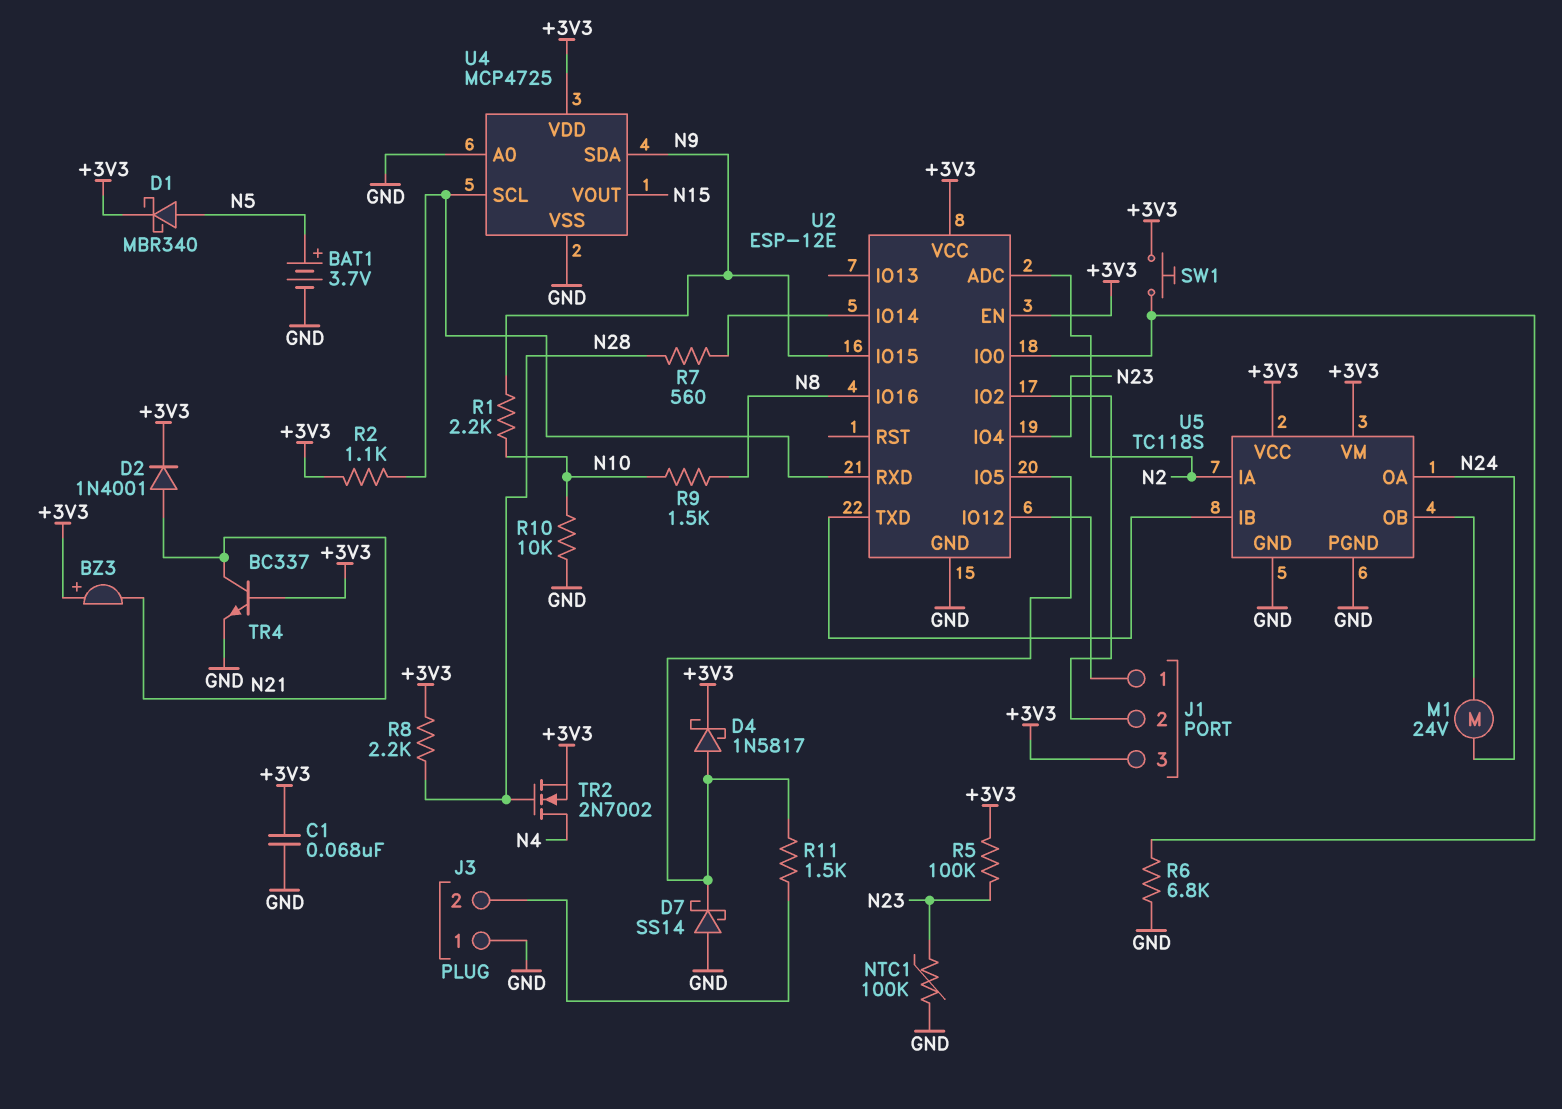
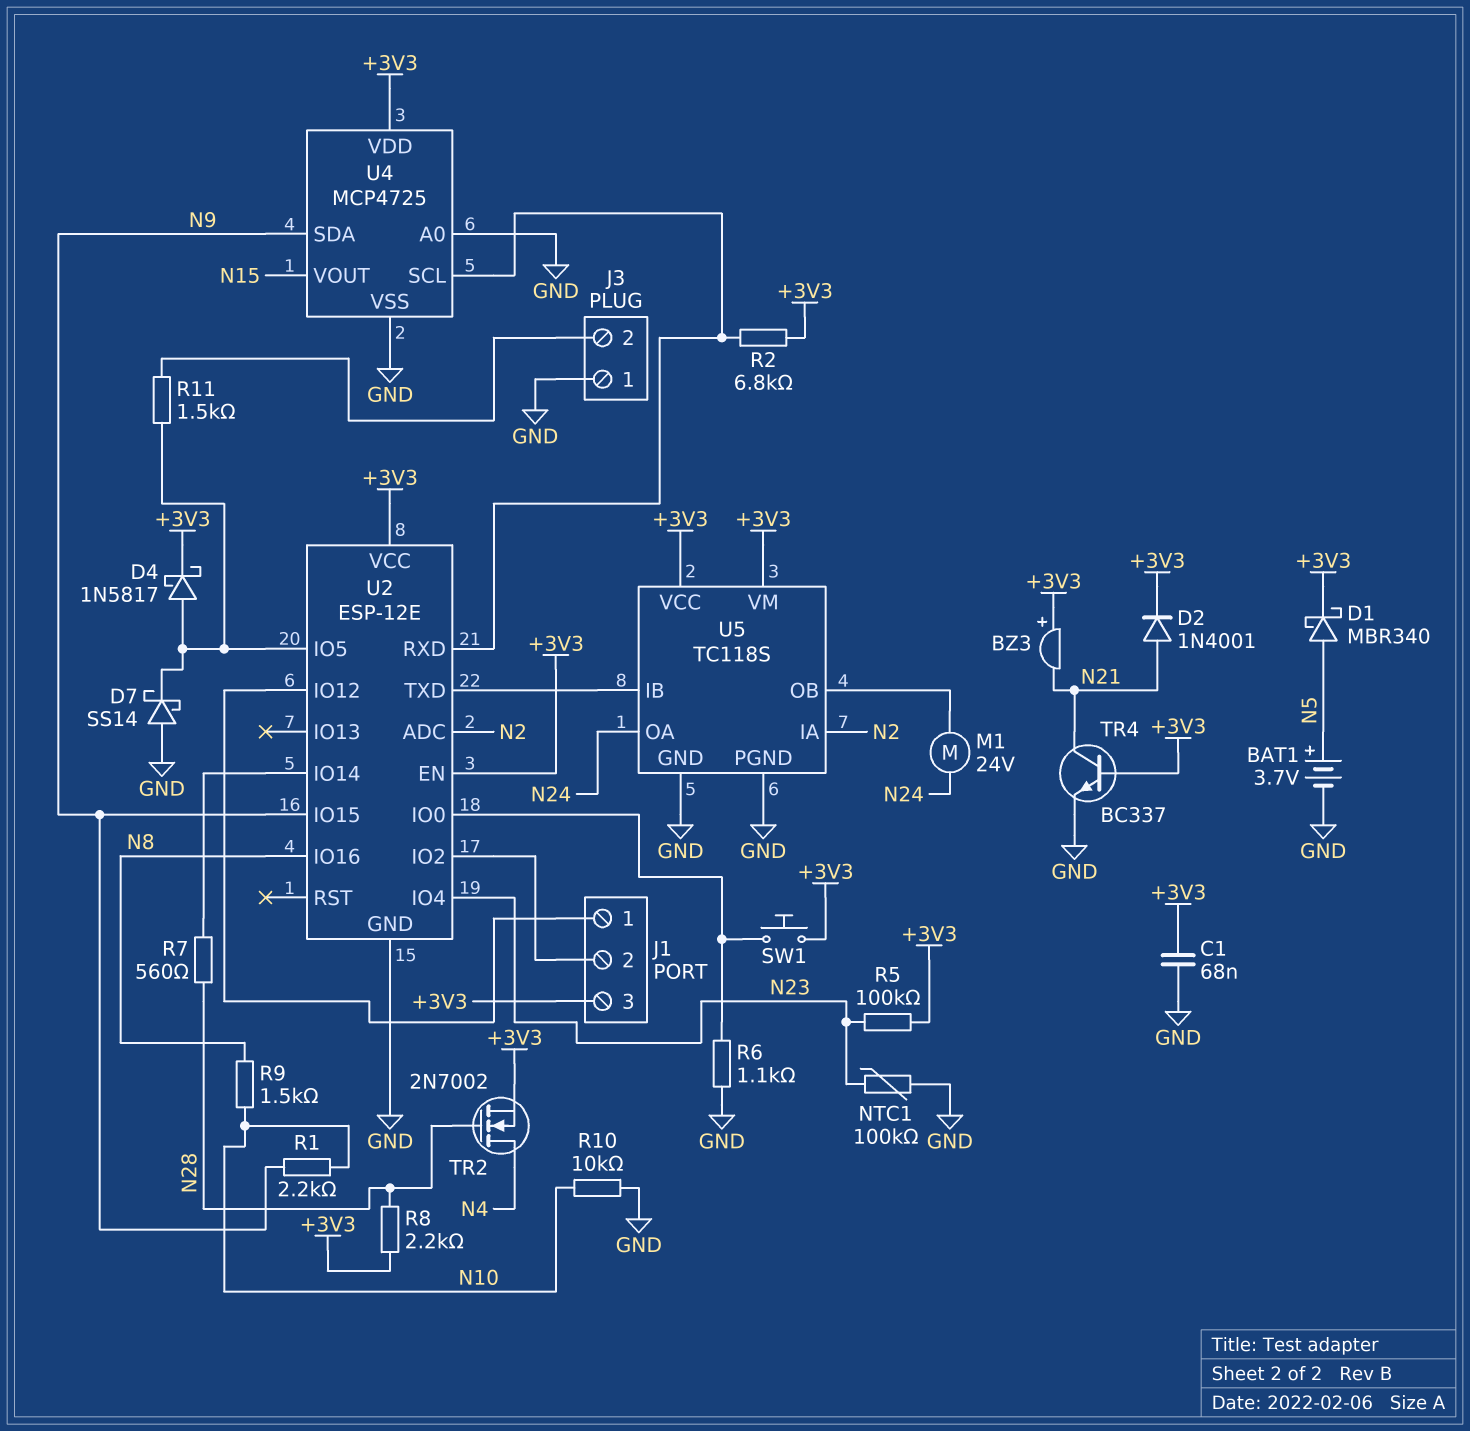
R2: 1.1k (+3V3, U2/RXD) -> 6.8k (+3V3, U2/RXD)
R6: 6.8k (GND, U2/IO0) -> 1.1k (GND, U2/IO0)

